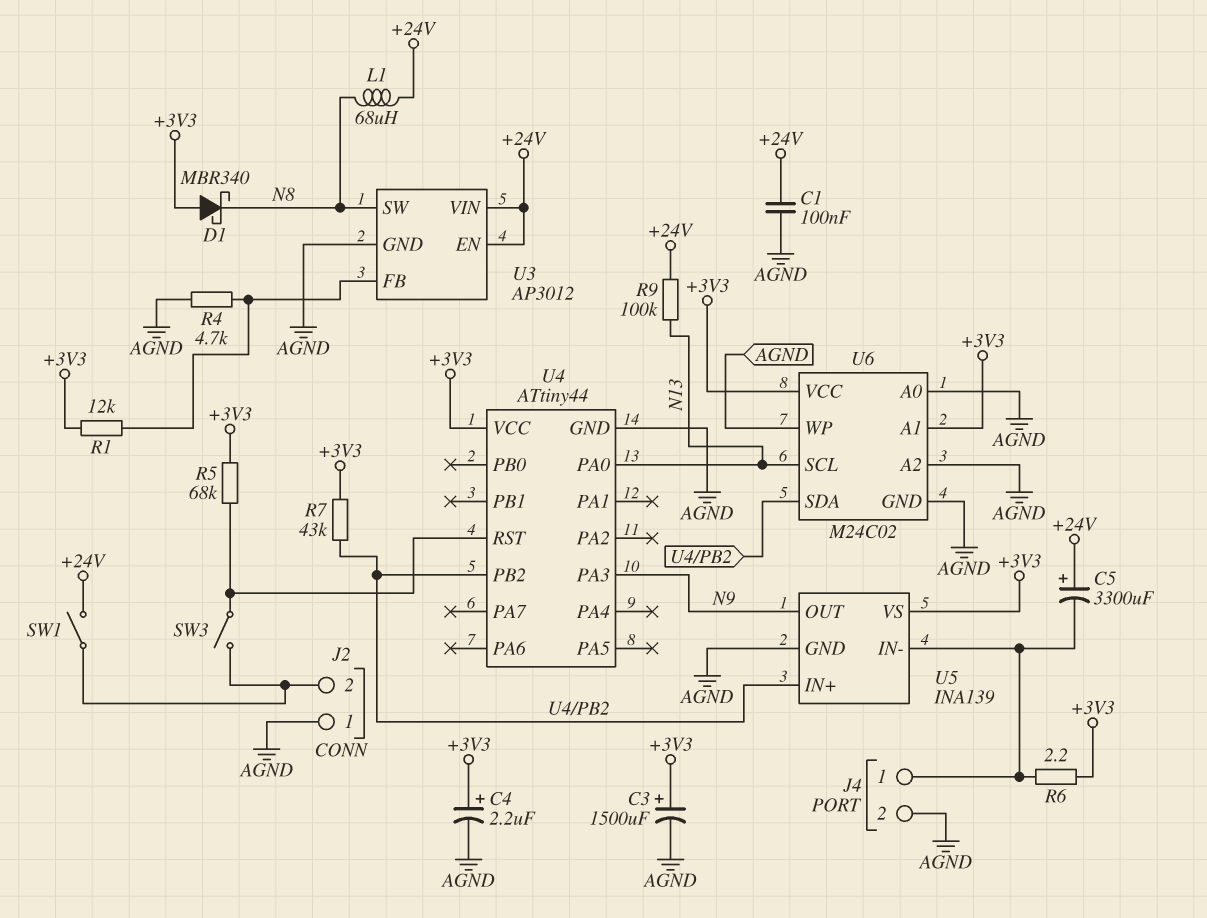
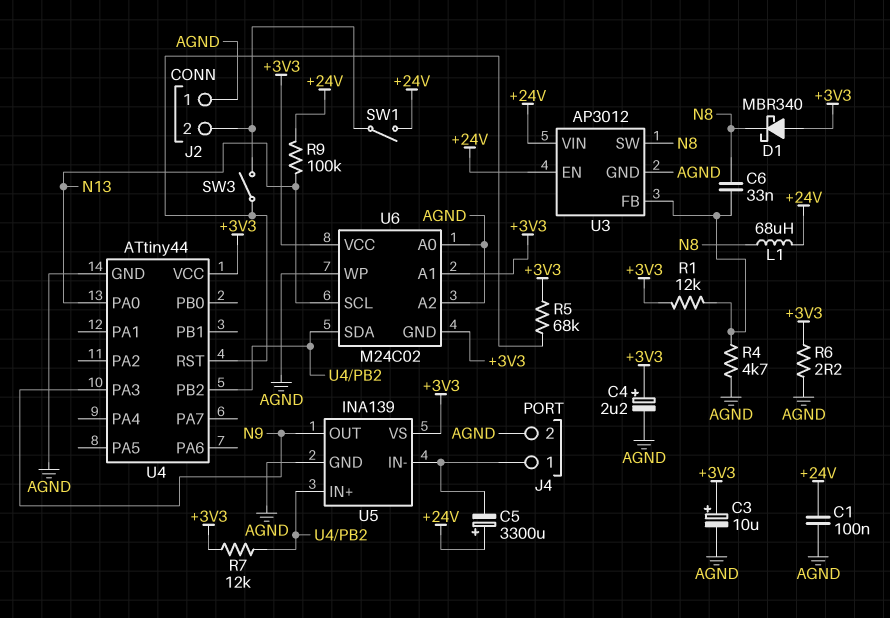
C3: 1500uF (plus +3V3, minus AGND) -> 10uF (plus +3V3, minus AGND)
C6: none -> 33nF (N8, U3/FB)
R6: 2.2 (+3V3, J4/1) -> 2.2 (+3V3, AGND)
R7: 43k (+3V3, U4/PB2) -> 12k (+3V3, U4/PB2)
U6 pin GND: AGND -> +3V3

